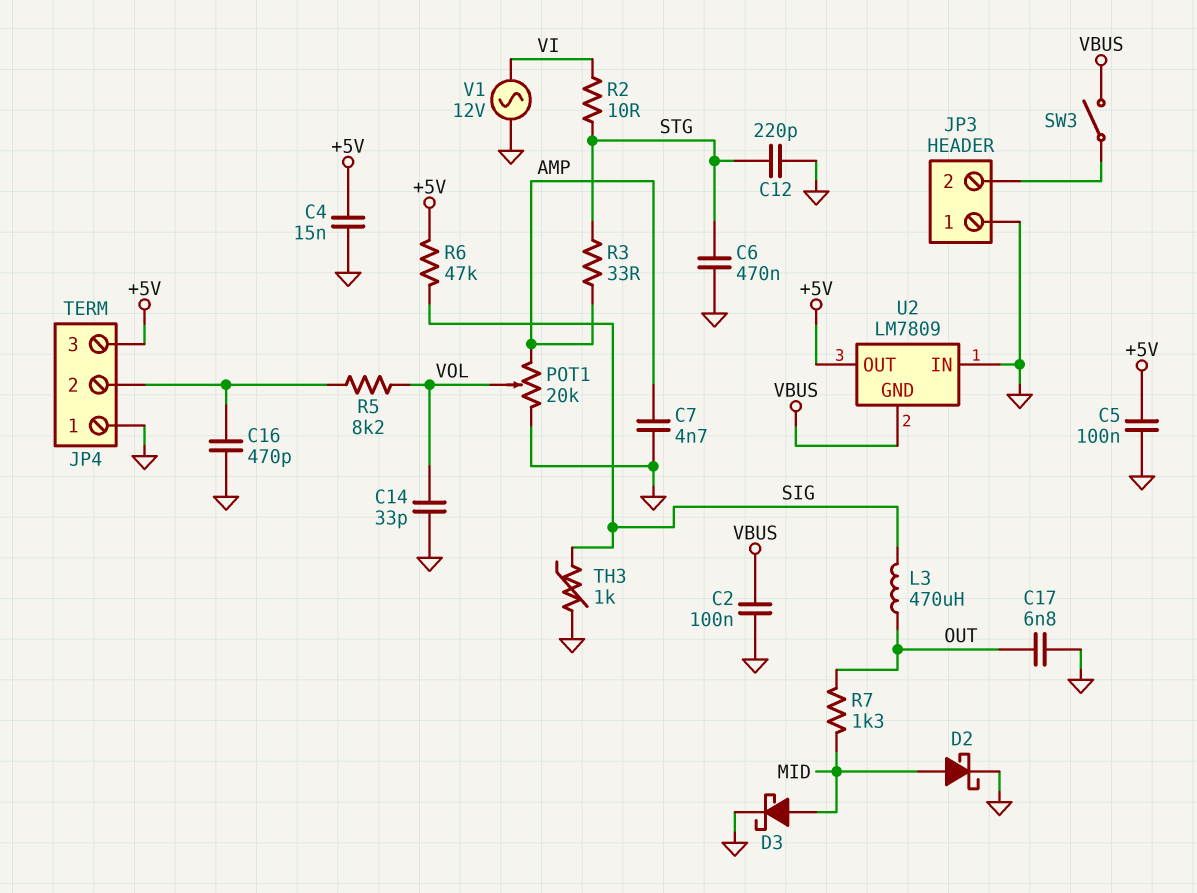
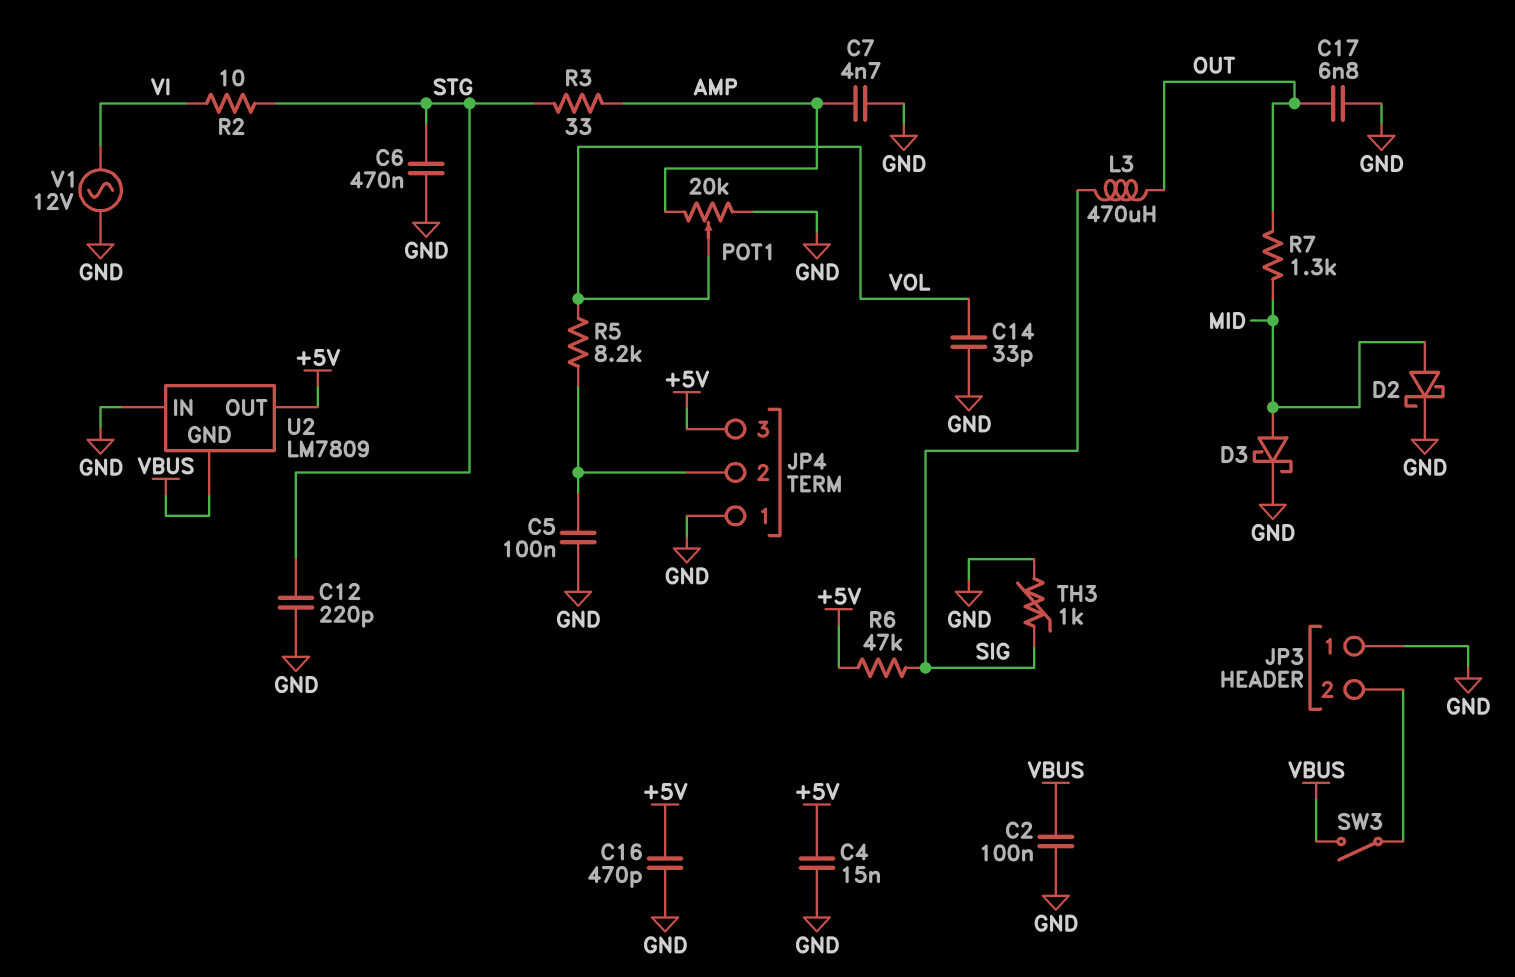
C5: 100nF (+5V, GND) -> 100nF (GND, JP4/2)
C16: 470pF (GND, JP4/2) -> 470pF (+5V, GND)

